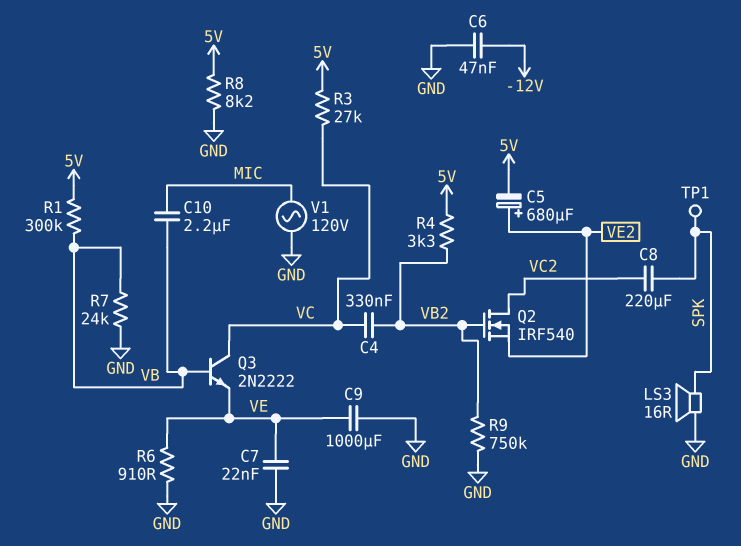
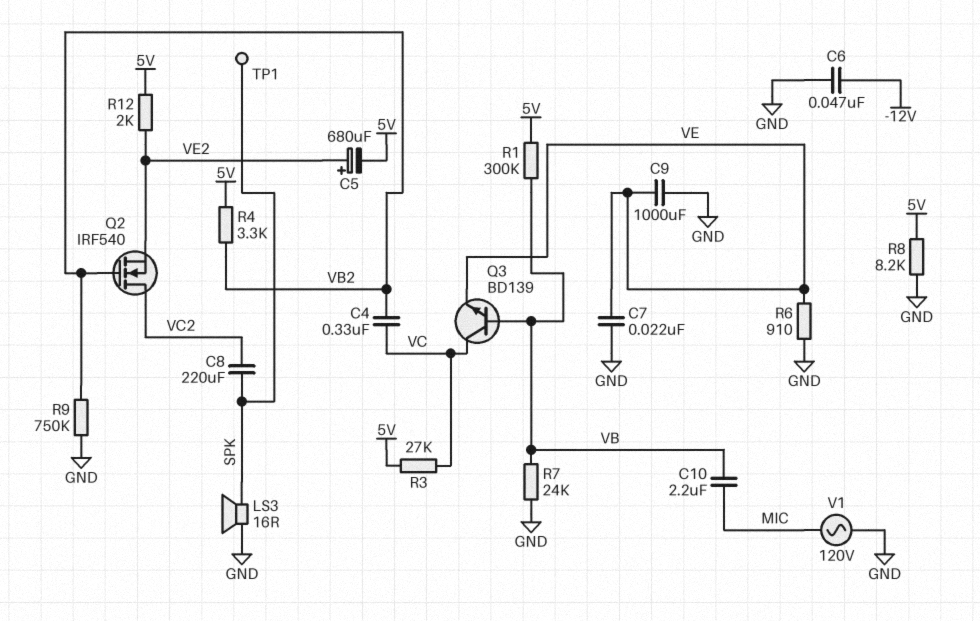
Q3: NPN 2N2222 (B VB, C VC, E VE) -> NPN BD139 (B VB, C VC, E VE)
R12: none -> 2k (5V, VE2)

